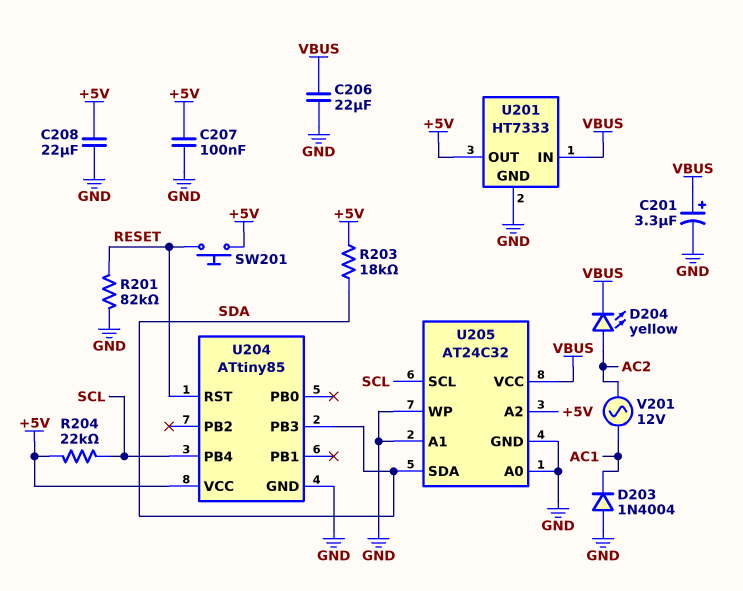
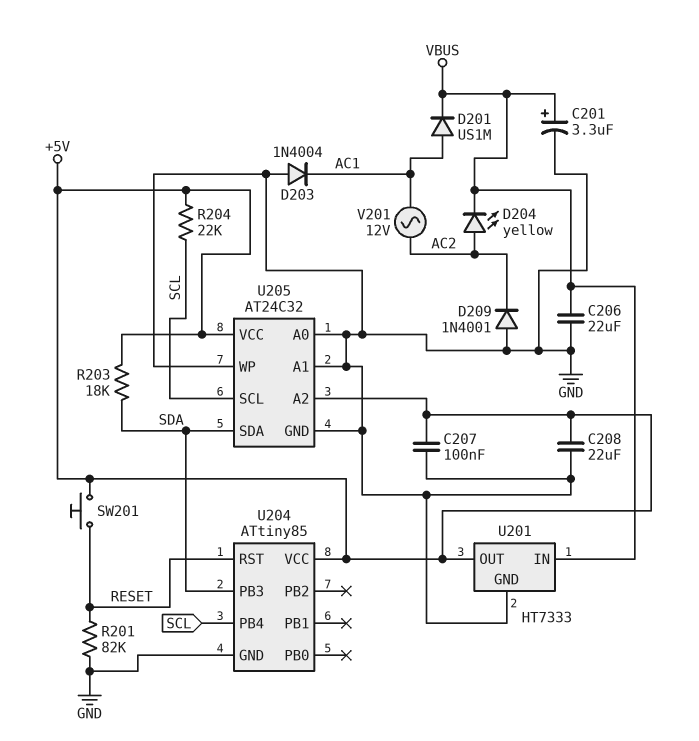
D201: none -> diode US1M (A AC1, K VBUS)
D209: none -> diode 1N4001 (A GND, K AC2)
U205 pin VCC: VBUS -> +5V

